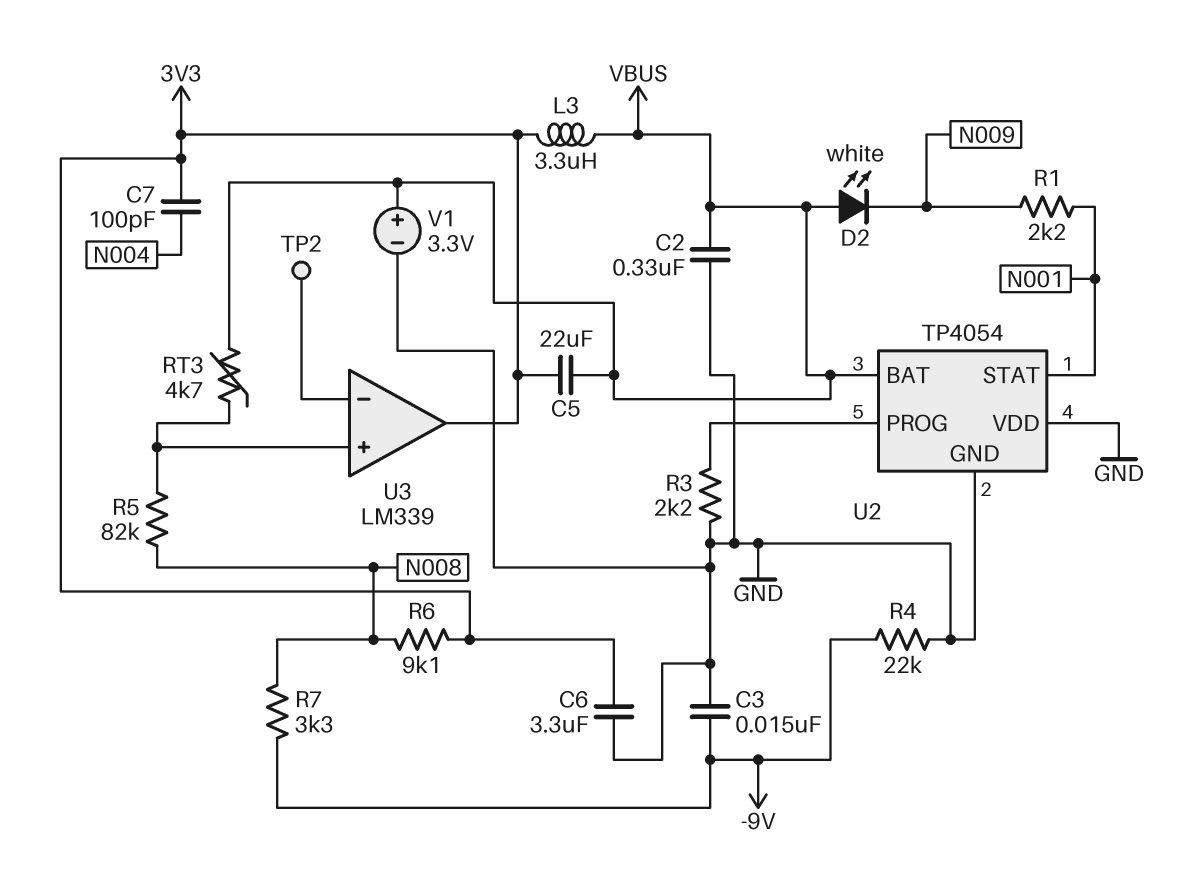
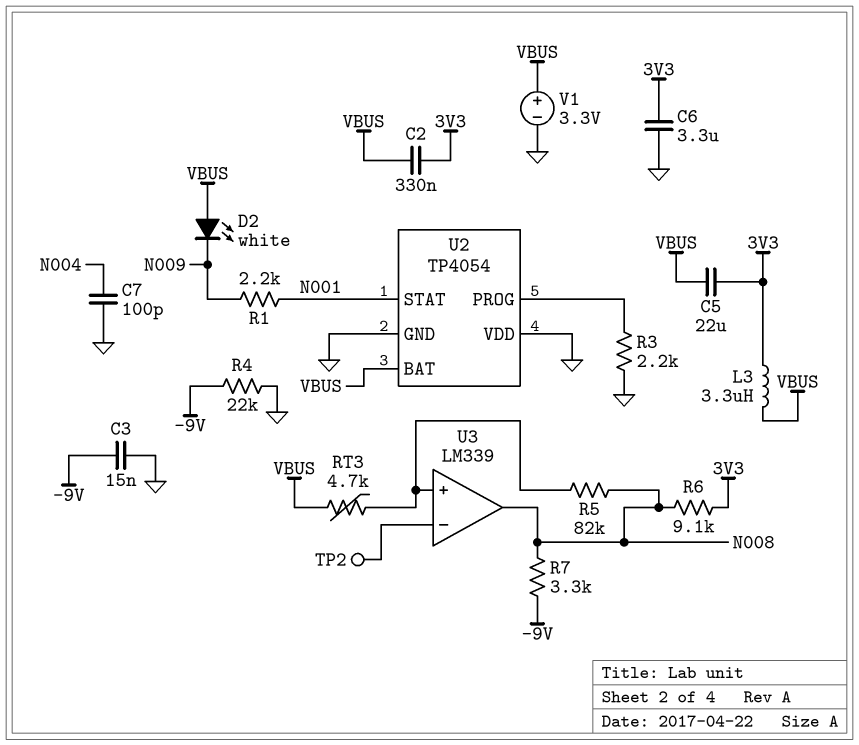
C2: 330nF (GND, VBUS) -> 330nF (3V3, VBUS)
C7: 100pF (3V3, N004) -> 100pF (GND, N004)
U3 pin out: 3V3 -> N008

